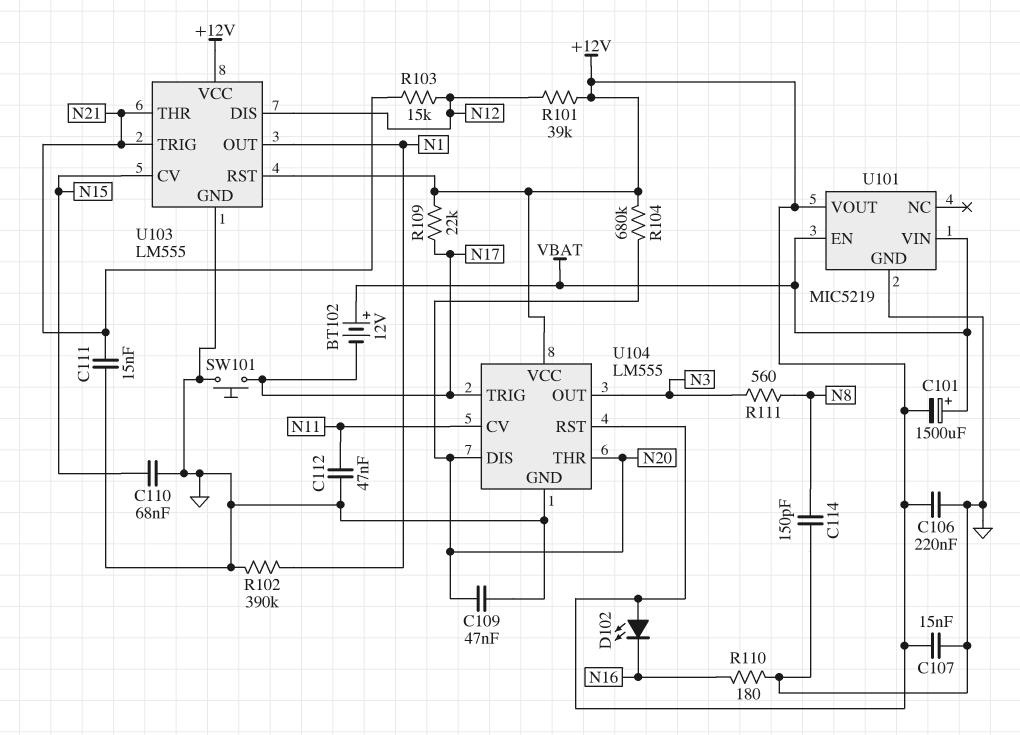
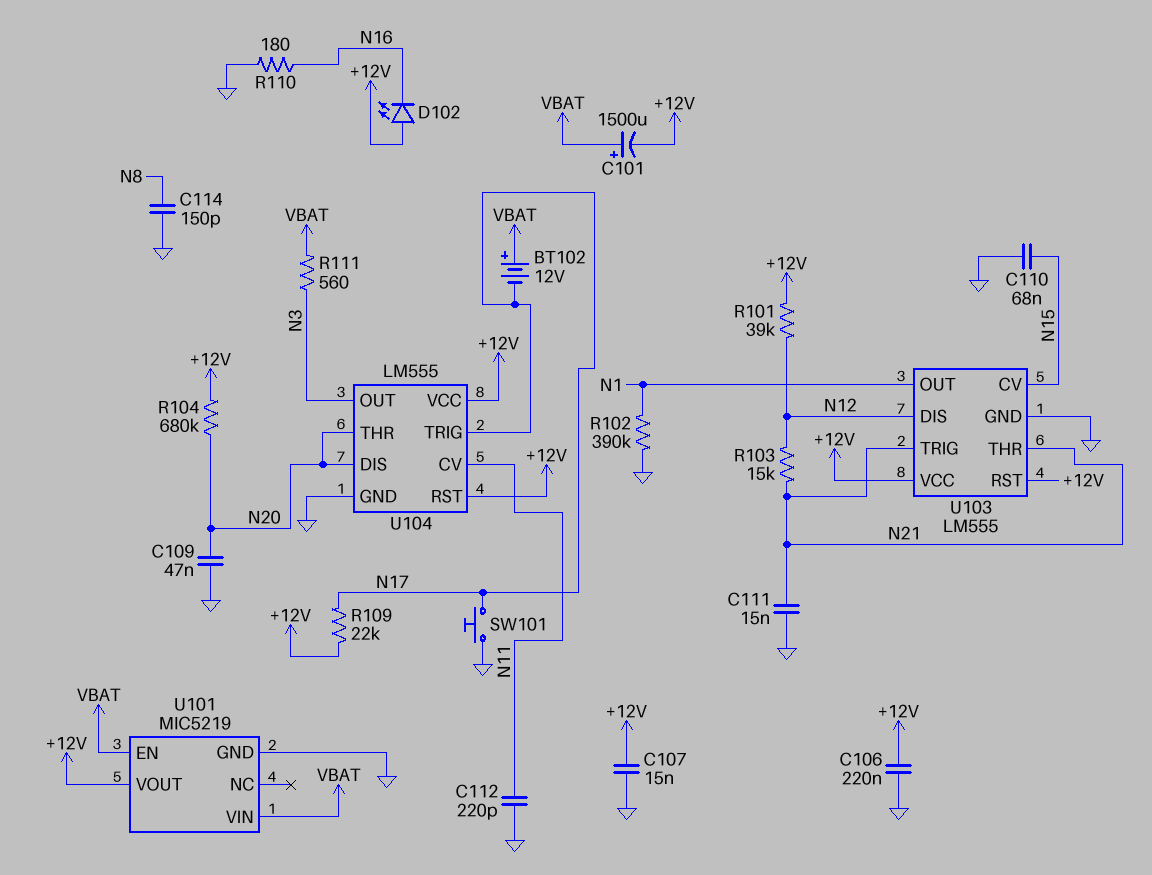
C112: 47nF (GND, N11) -> 220pF (GND, N11)
R111: 560 (N3, N8) -> 560 (N3, VBAT)

